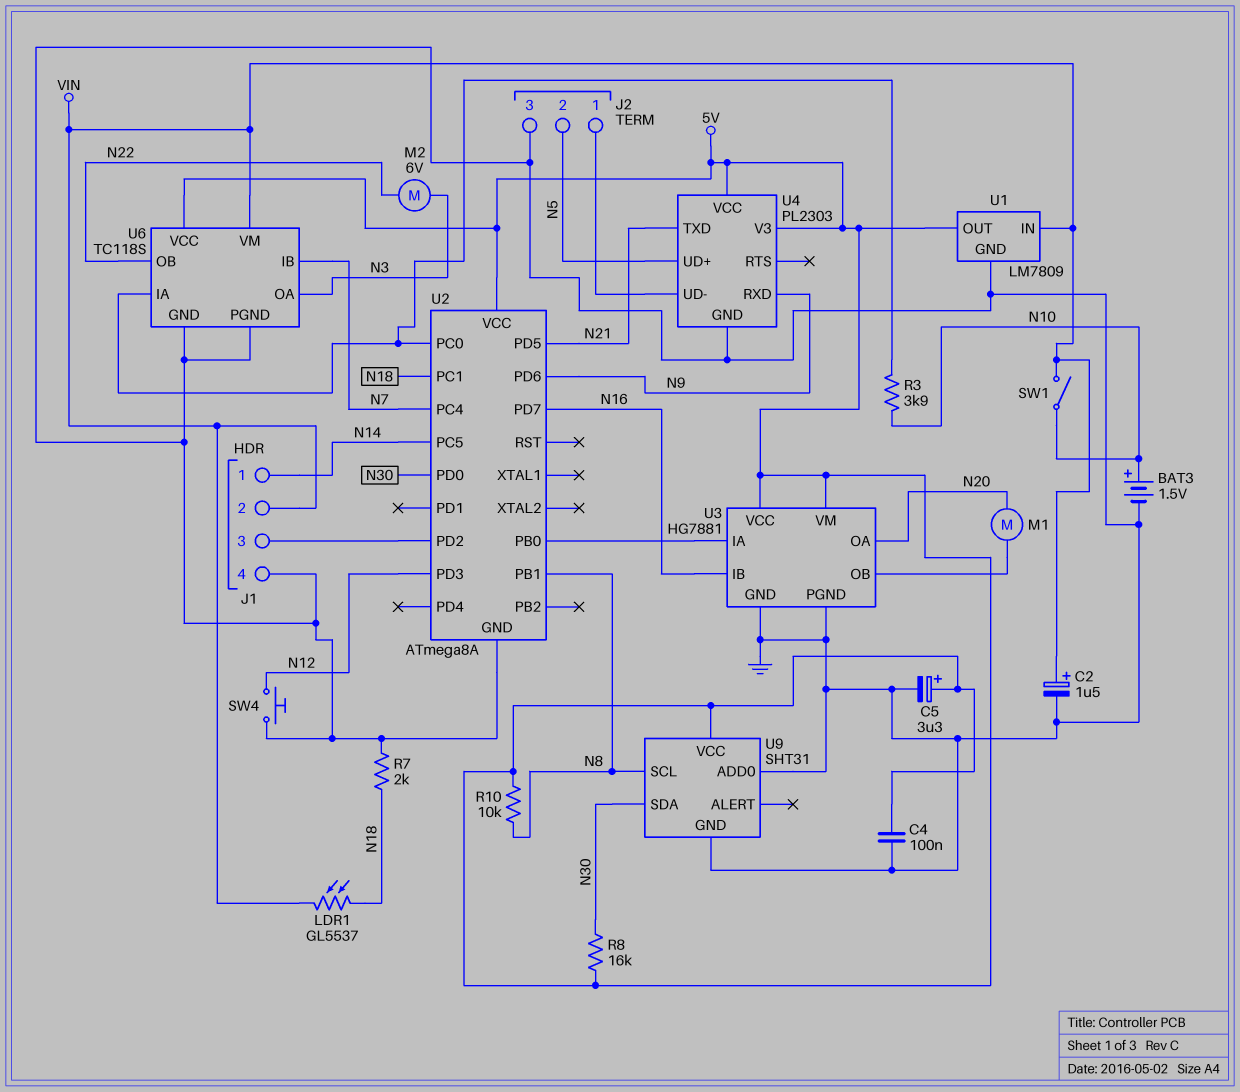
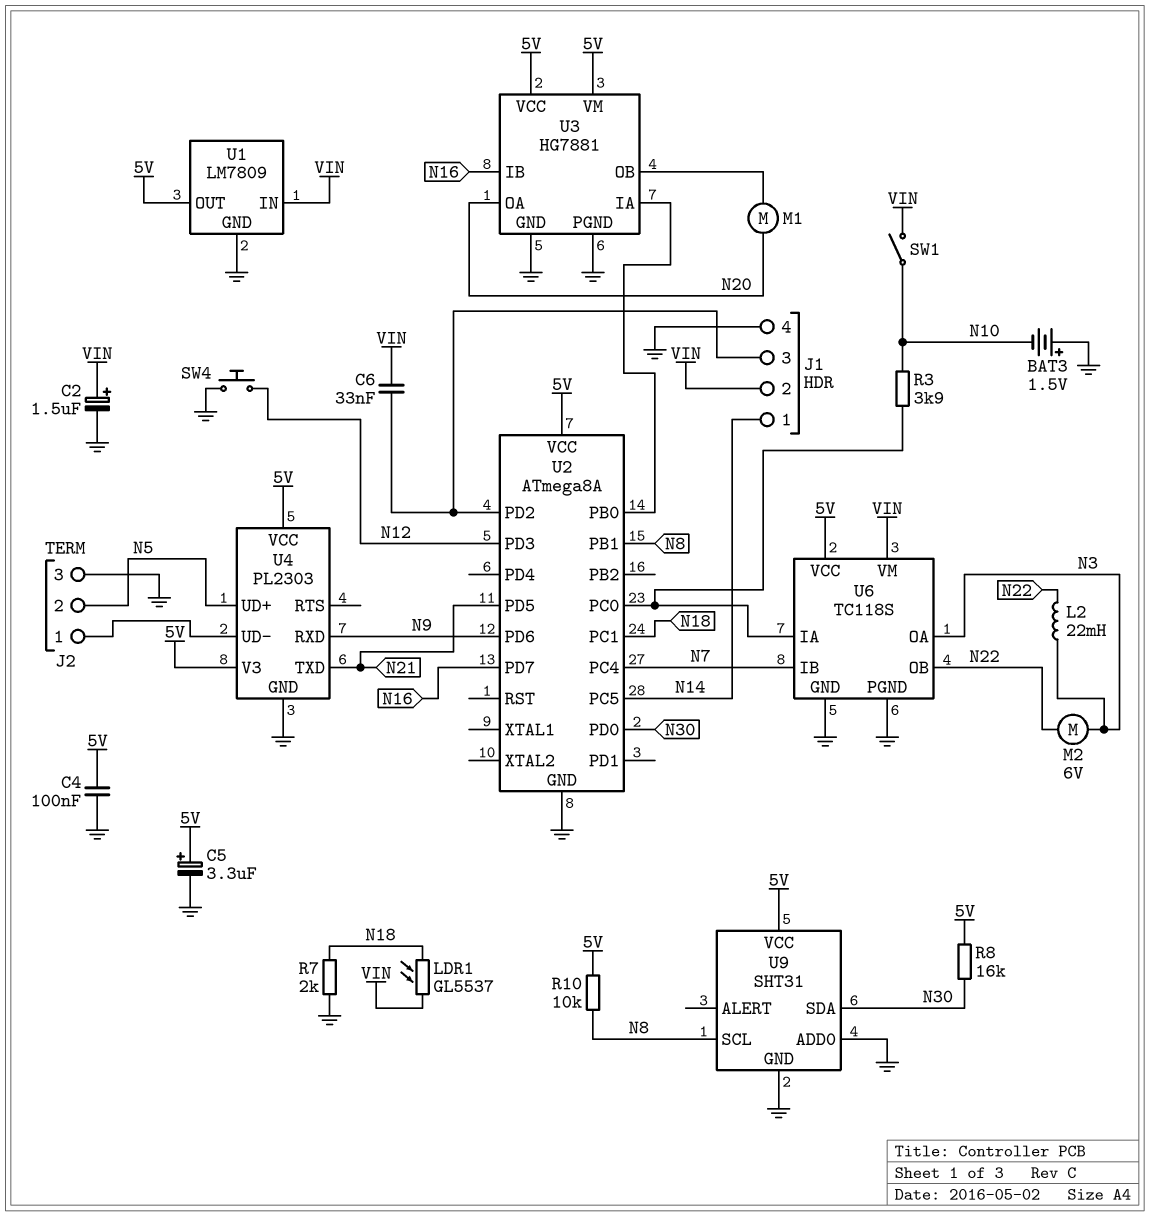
BAT3: 1.5V (plus N10, minus GND) -> 1.5V (plus GND, minus N10)
C6: none -> 33nF (J1/3, VIN)
L2: none -> 22mH (N3, N22)

